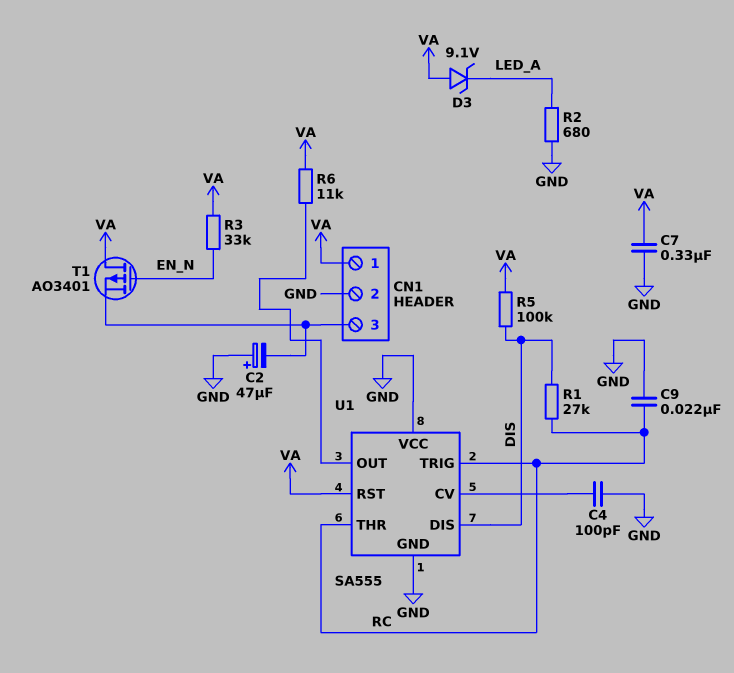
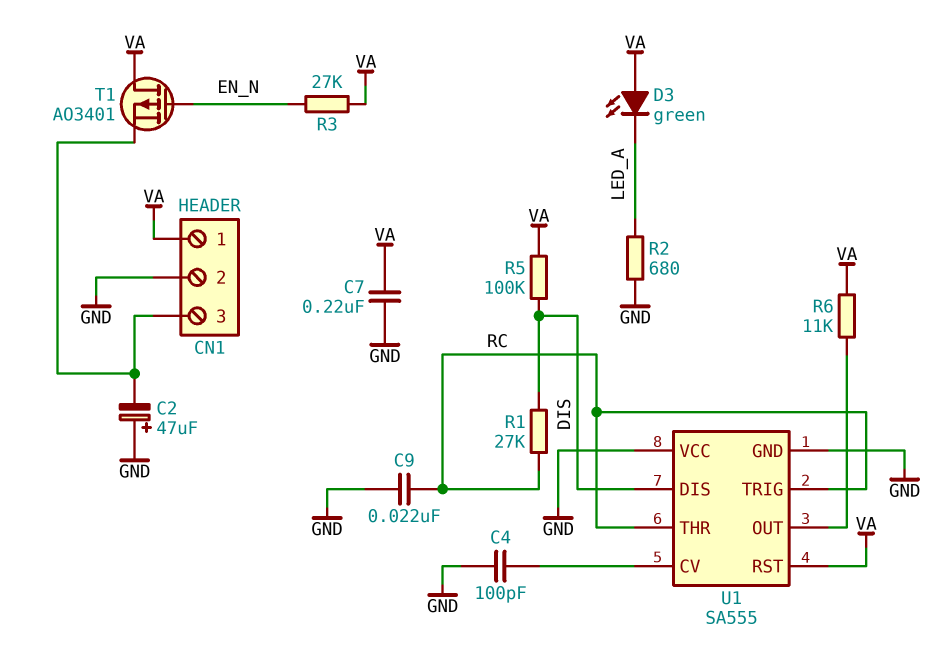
C7: 330nF (GND, VA) -> 220nF (GND, VA)
D3: zener 9.1V (A VA, K LED_A) -> LED green (A VA, K LED_A)
R3: 33k (EN_N, VA) -> 27k (EN_N, VA)

